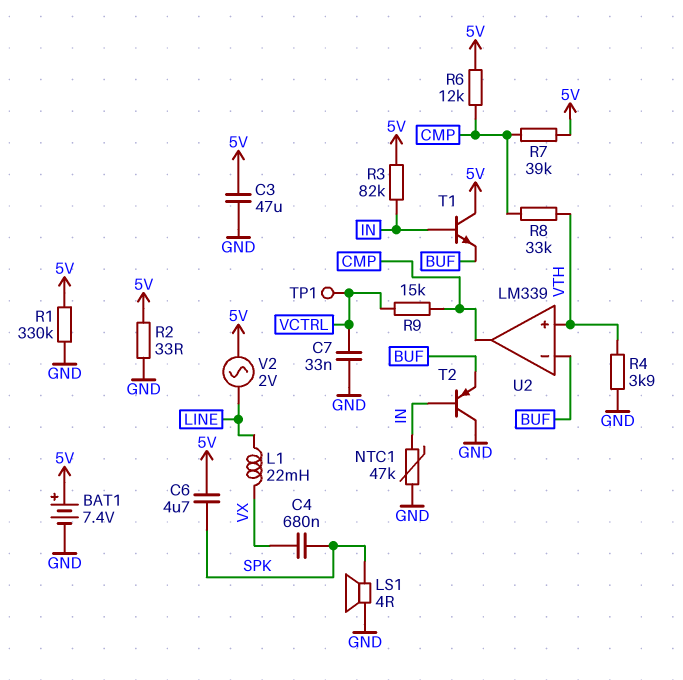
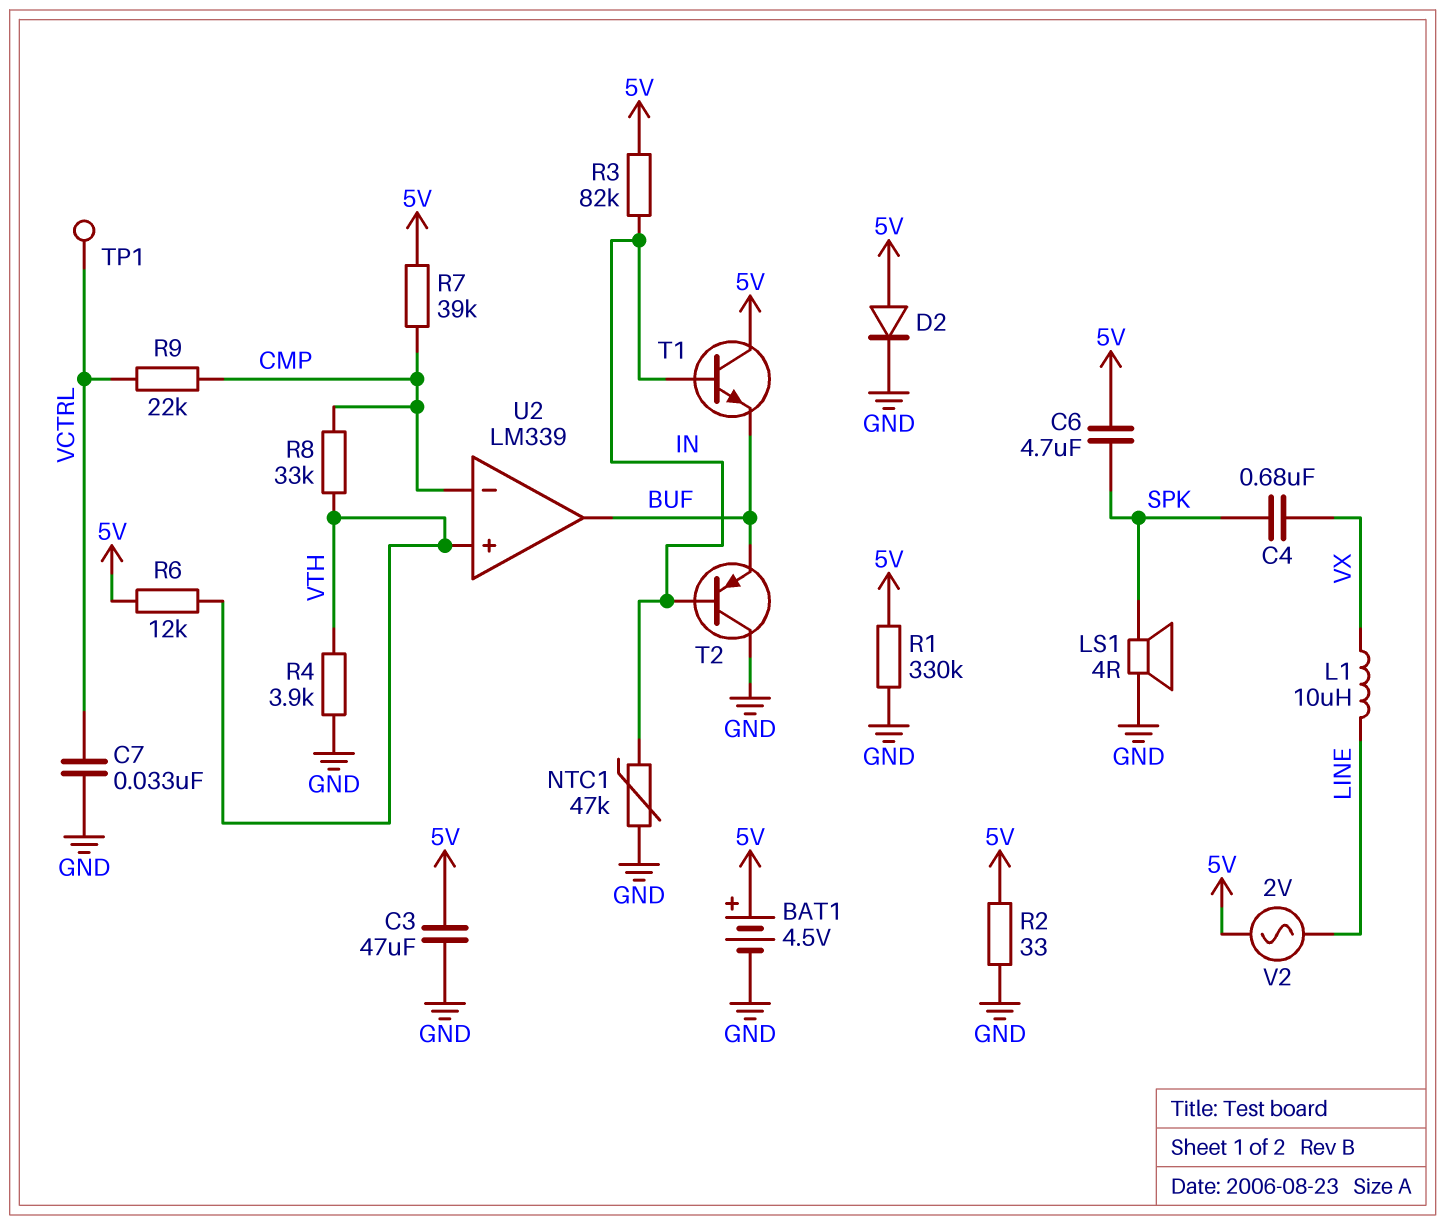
BAT1: 7.4V (plus 5V, minus GND) -> 4.5V (plus 5V, minus GND)
D2: none -> diode (A 5V, K GND)
L1: 22mH (LINE, VX) -> 10uH (LINE, VX)
R6: 12k (5V, CMP) -> 12k (5V, VTH)
R9: 15k (CMP, VCTRL) -> 22k (CMP, VCTRL)
U2 pin in-: BUF -> CMP
U2 pin out: CMP -> BUF

